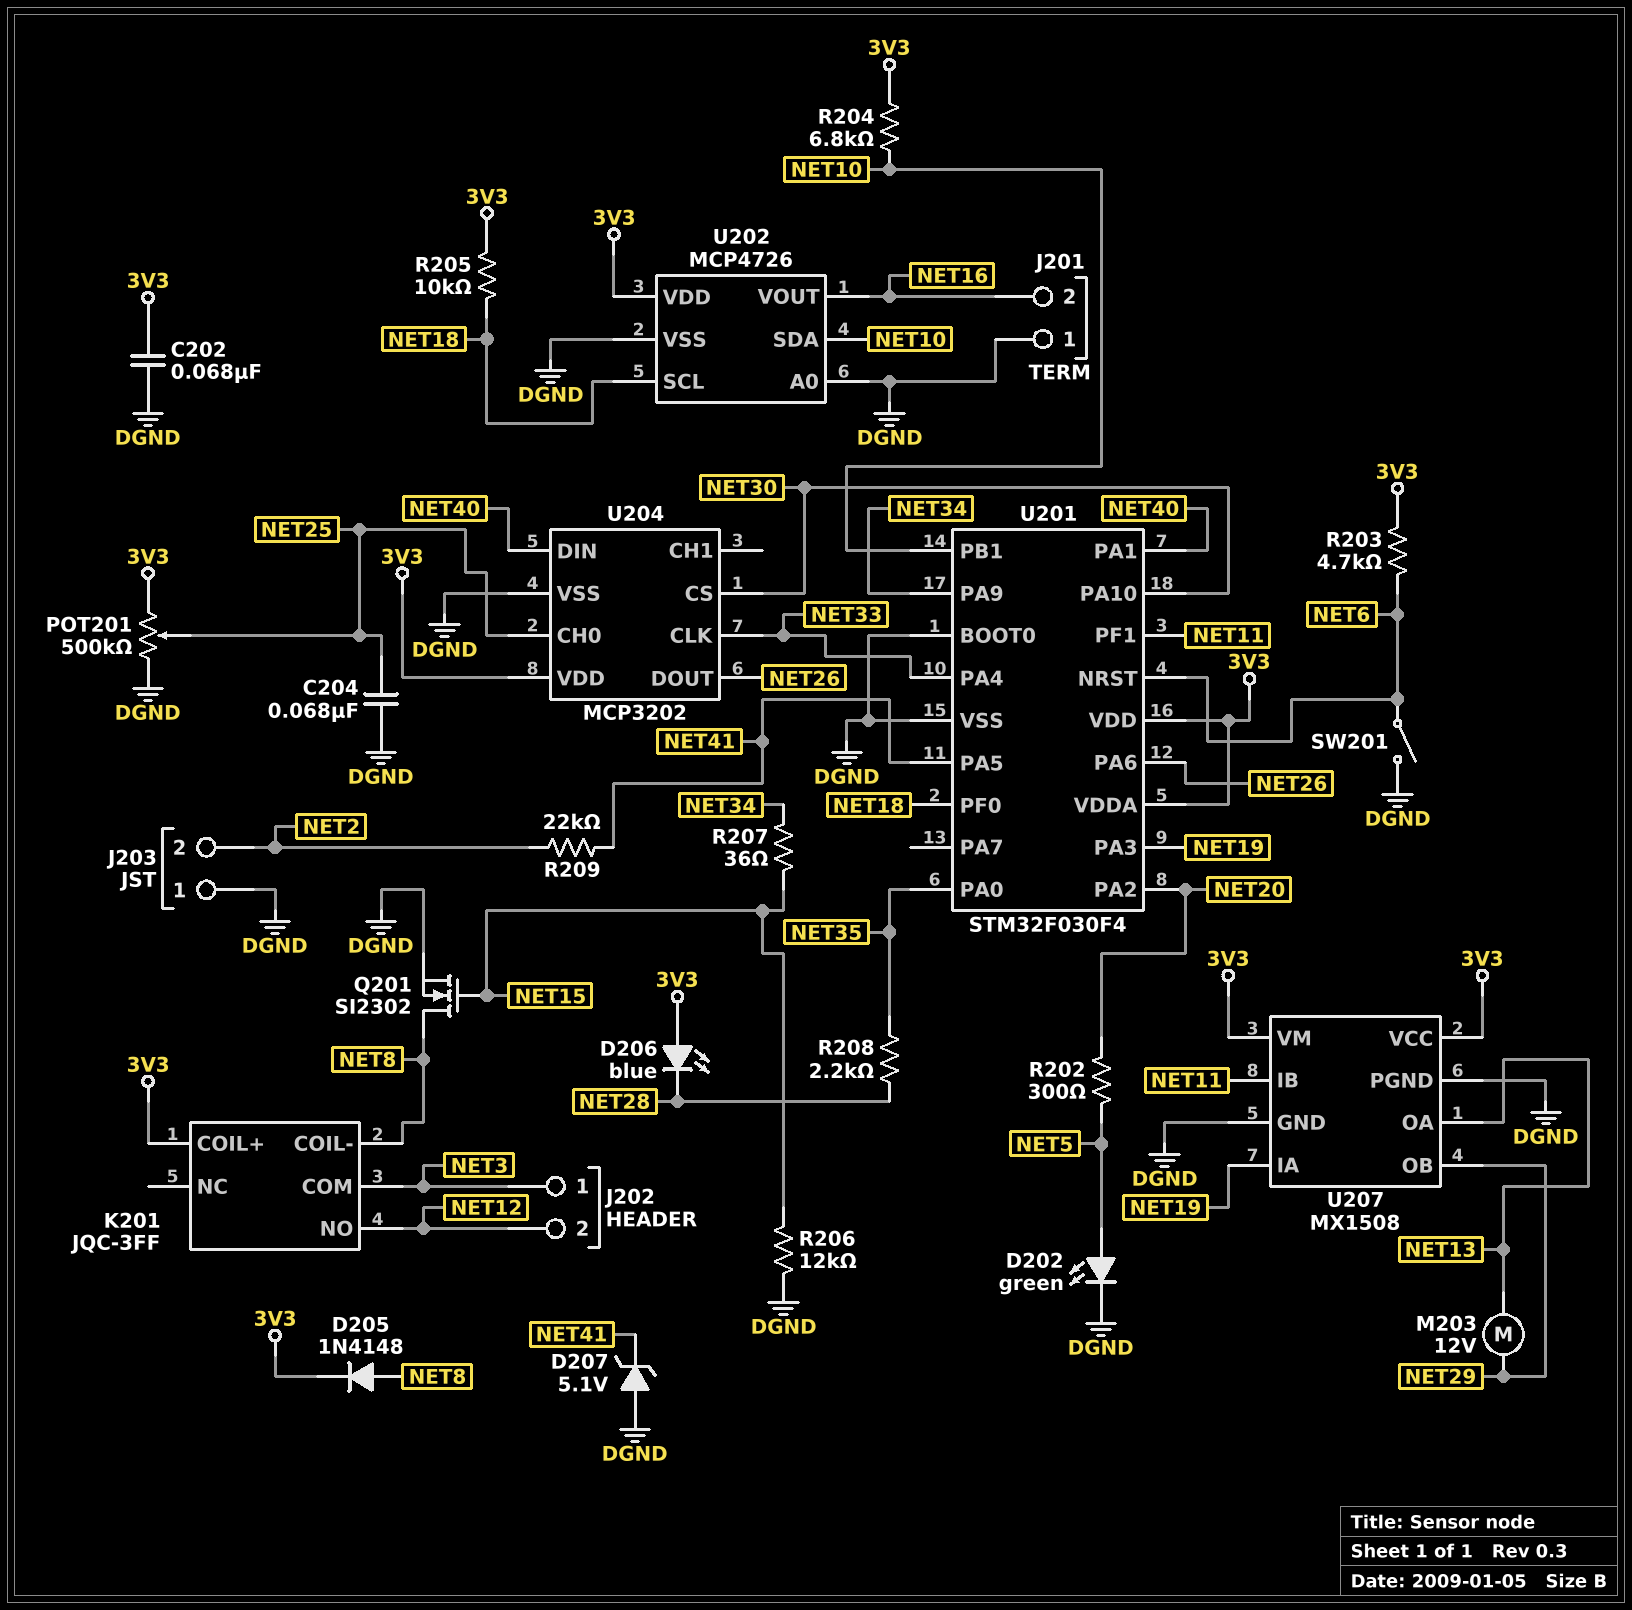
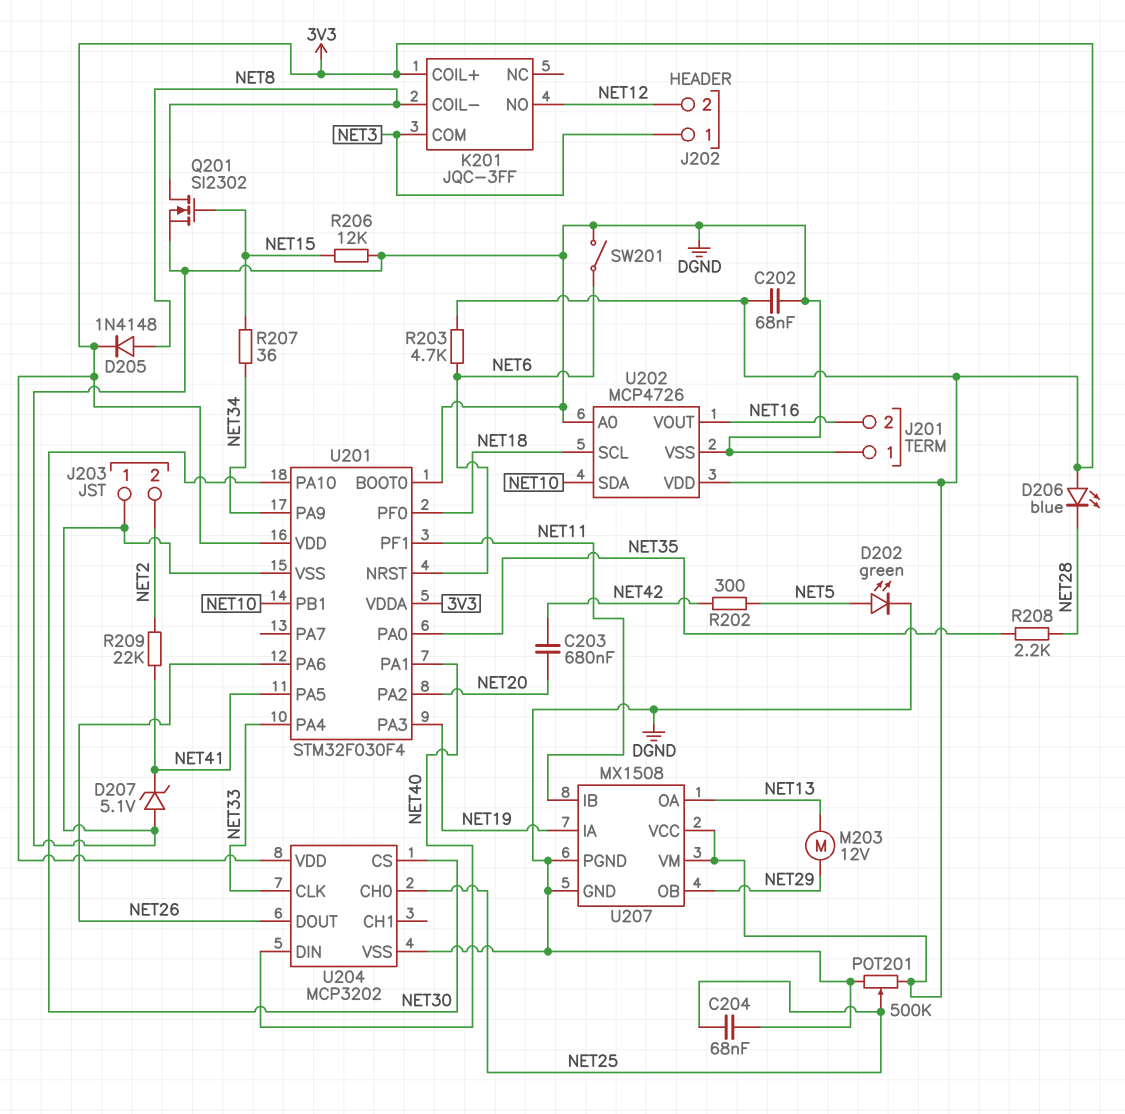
C203: none -> 680nF (NET20, NET42)
R202: 300 (NET5, NET20) -> 300 (NET5, NET42)
R204: 6.8k (3V3, NET10) -> none
R205: 10k (3V3, NET18) -> none

